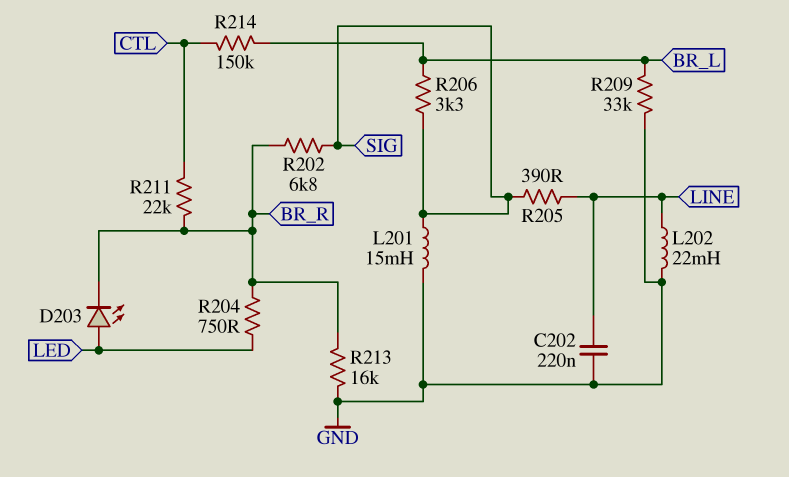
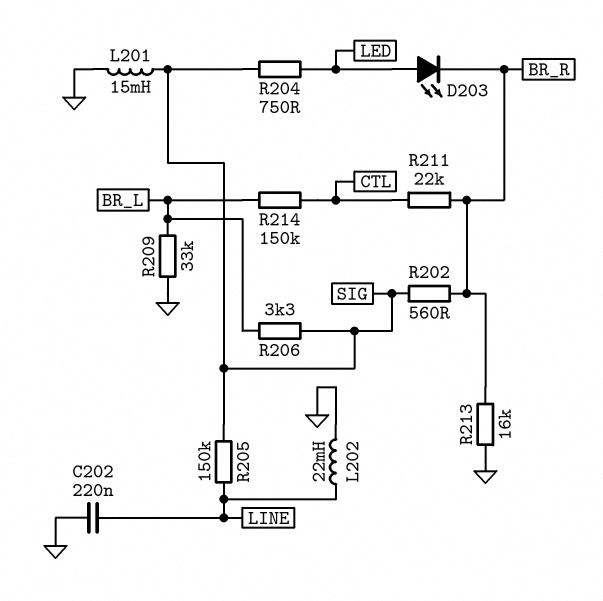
R202: 6.8k (BR_R, SIG) -> 560 (BR_R, SIG)
R204: 750 (BR_R, LED) -> 750 (LED, SIG)
R205: 390 (LINE, SIG) -> 150k (LINE, SIG)

